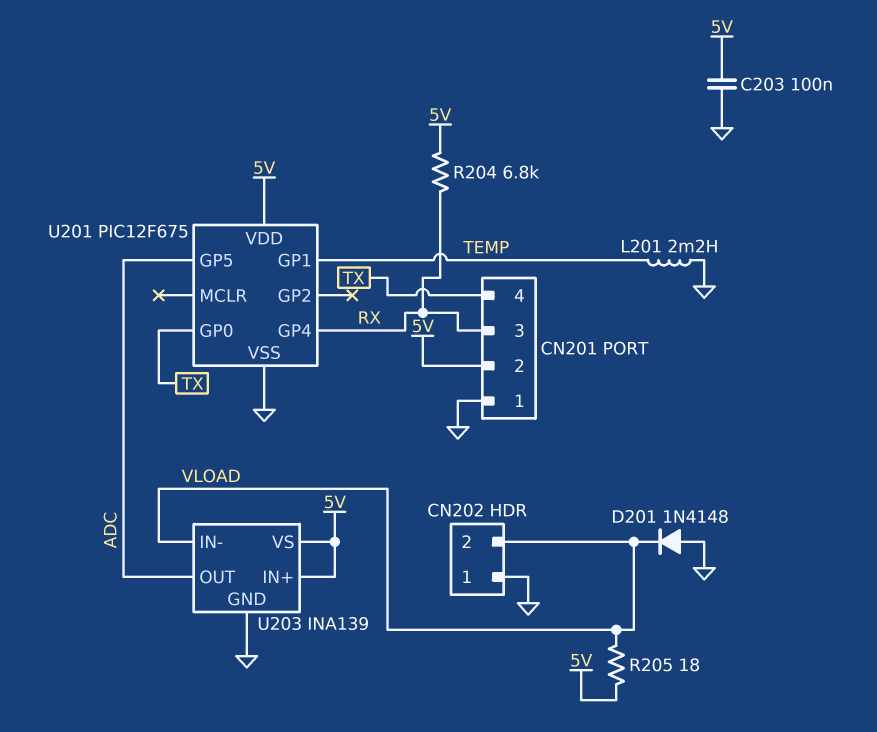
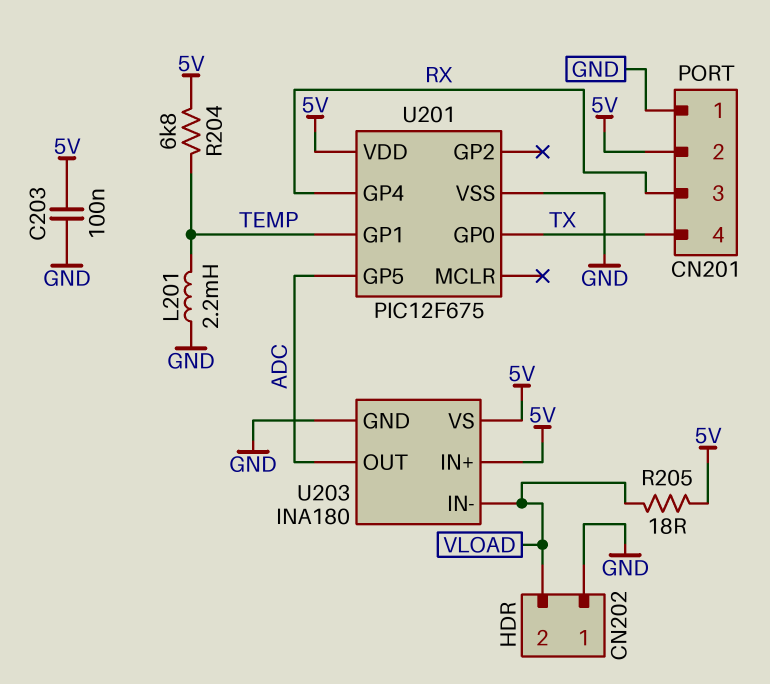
D201: diode 1N4148 (A GND, K VLOAD) -> none
R204: 6.8k (5V, RX) -> 6.8k (5V, TEMP)
U203: INA139 -> INA180

